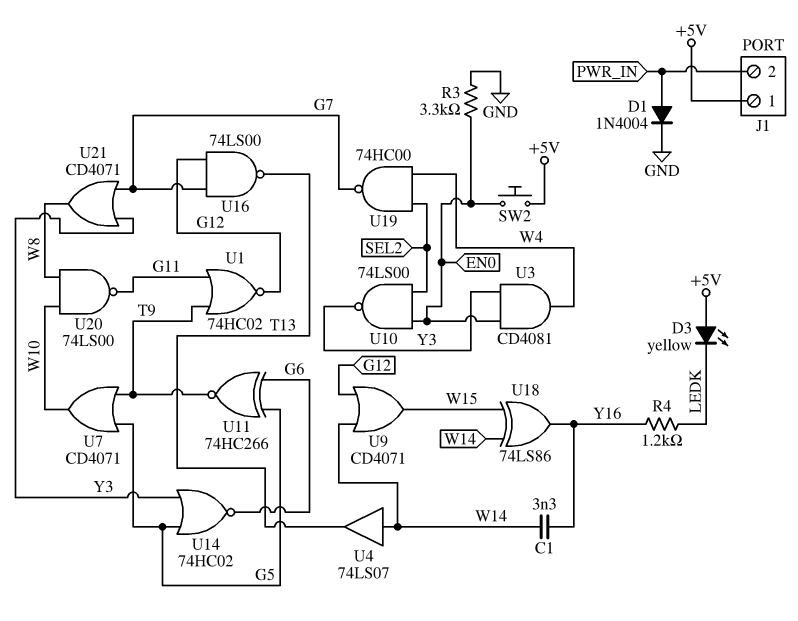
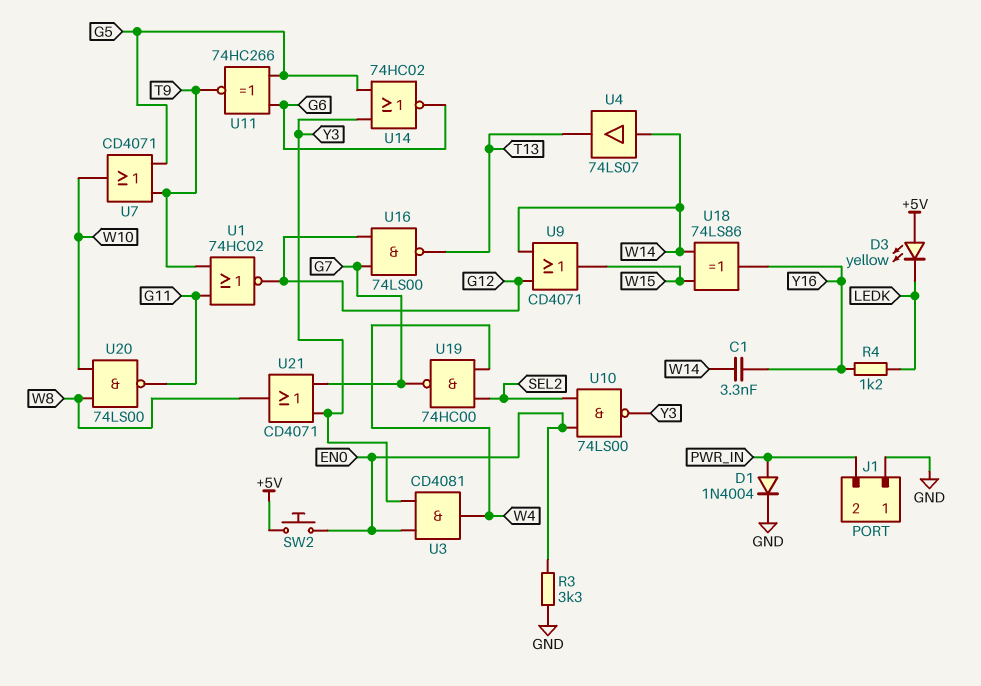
J1 pin 1: +5V -> GND

